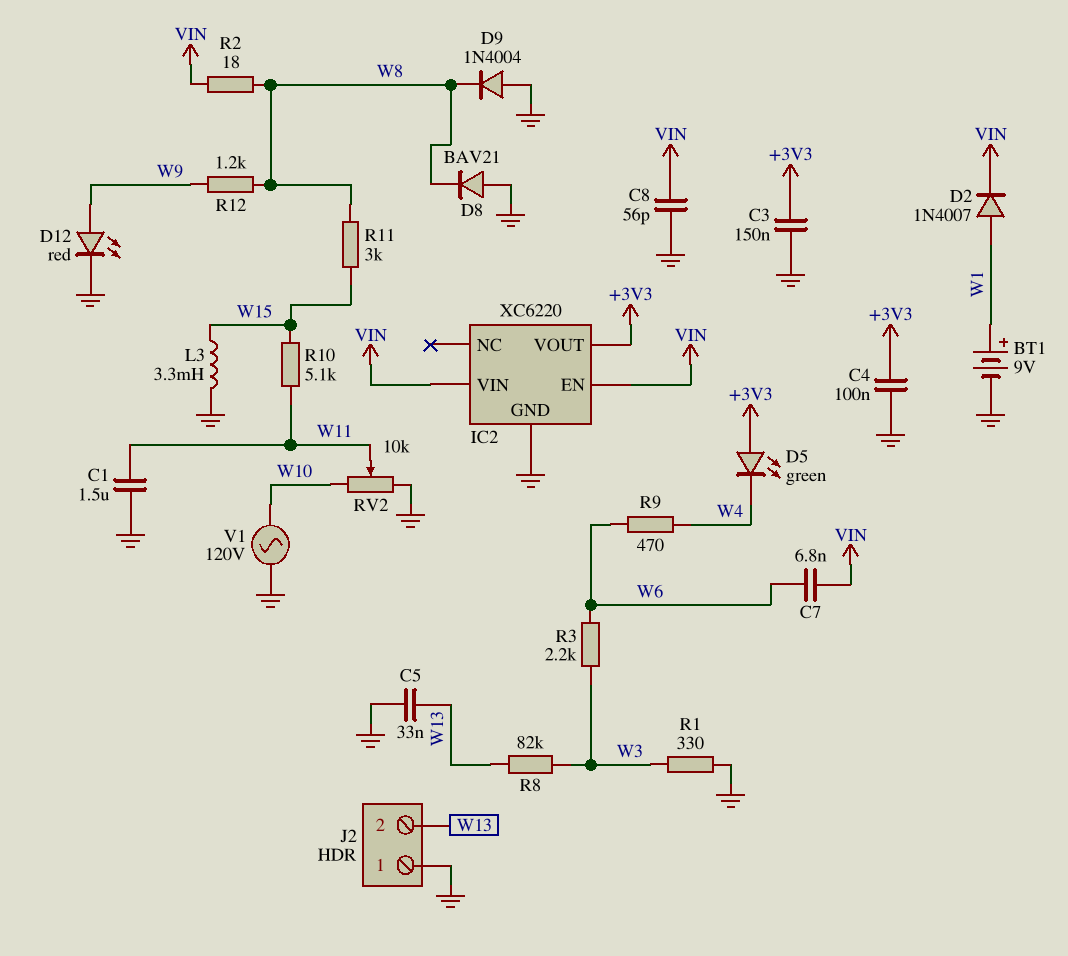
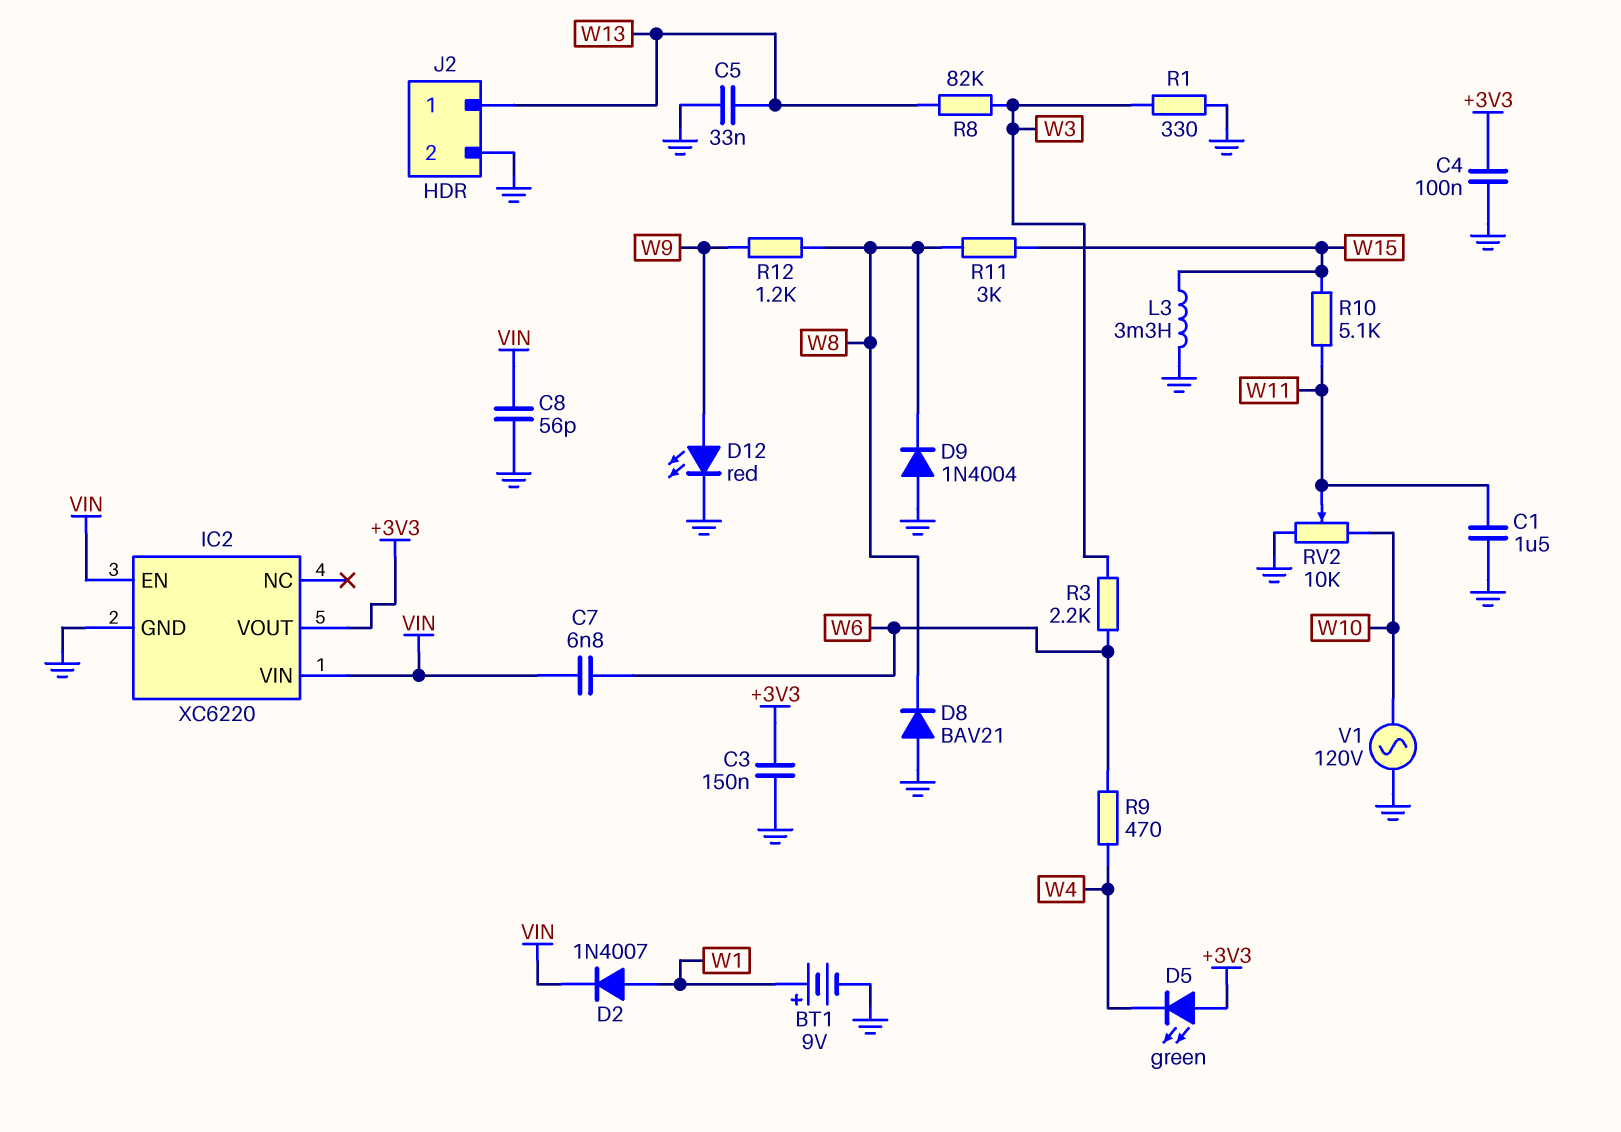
J2 pin 1: GND -> W13
J2 pin 2: W13 -> GND
R2: 18 (VIN, W8) -> none

